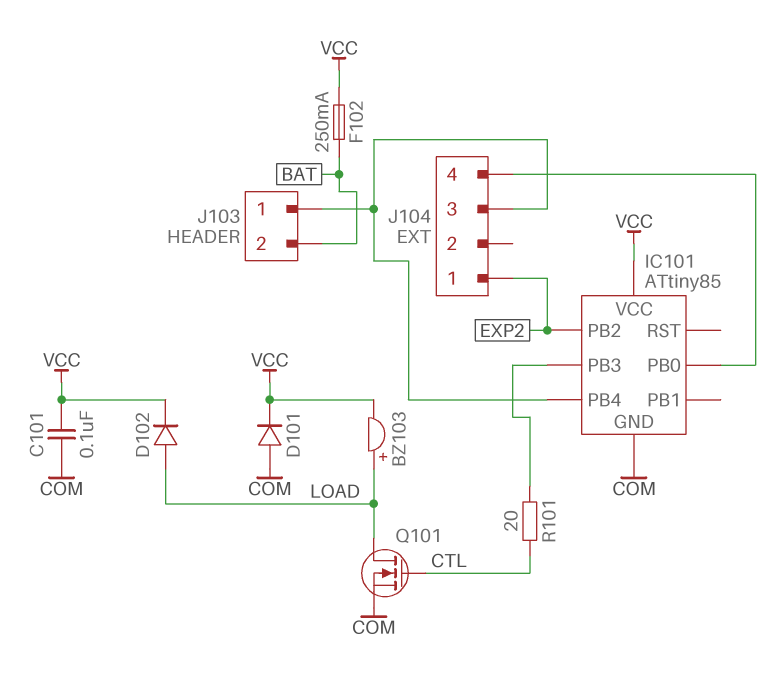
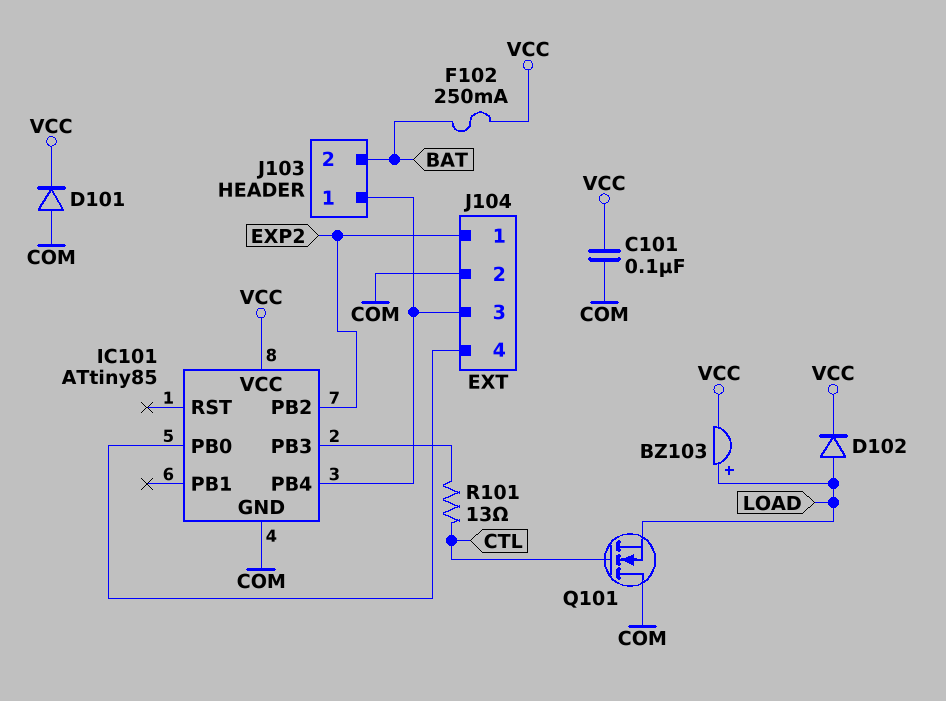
J104 pin 2: none -> COM
Q101: NMOS (G CTL, D LOAD, S COM) -> NMOS (G CTL, D COM, S LOAD)
R101: 20 (CTL, IC101/PB3) -> 13 (CTL, IC101/PB3)

